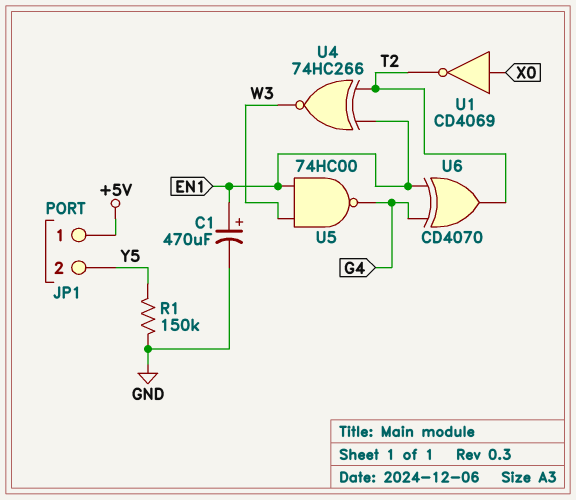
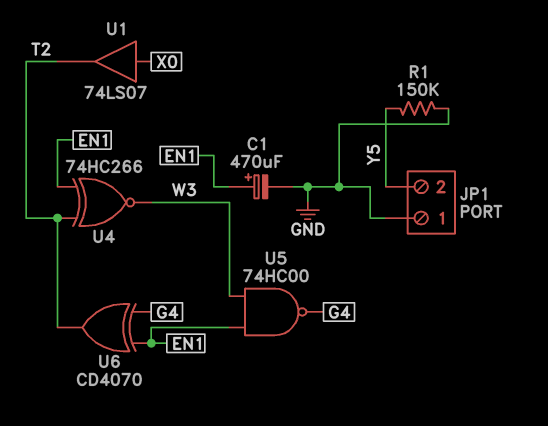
JP1 pin 1: +5V -> GND
U1: NOT CD4069 (in X0, out T2) -> buffer 74LS07 (in X0, out T2)

